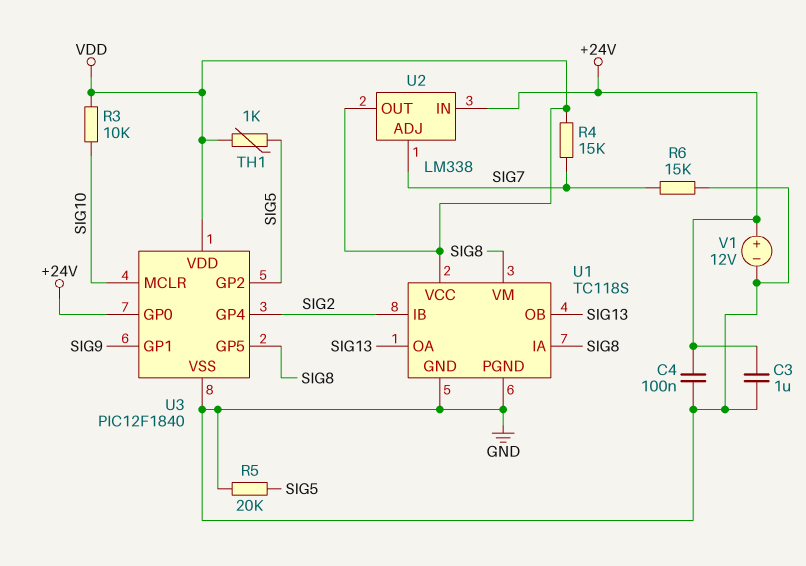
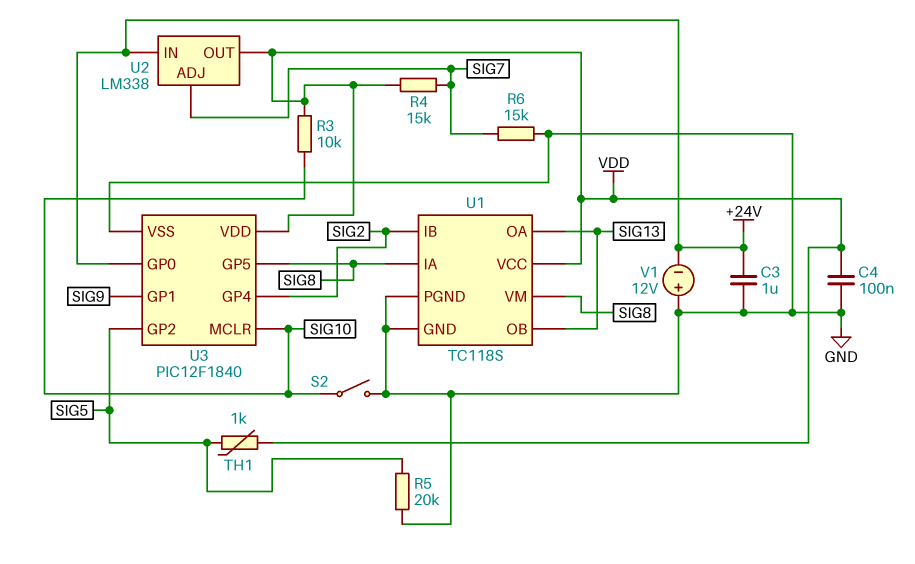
C4: 100nF (+24V, GND) -> 100nF (GND, VDD)
S2: none -> switch (GND, SIG10)
V1: 12V (plus +24V, minus GND) -> 12V (plus GND, minus +24V)

